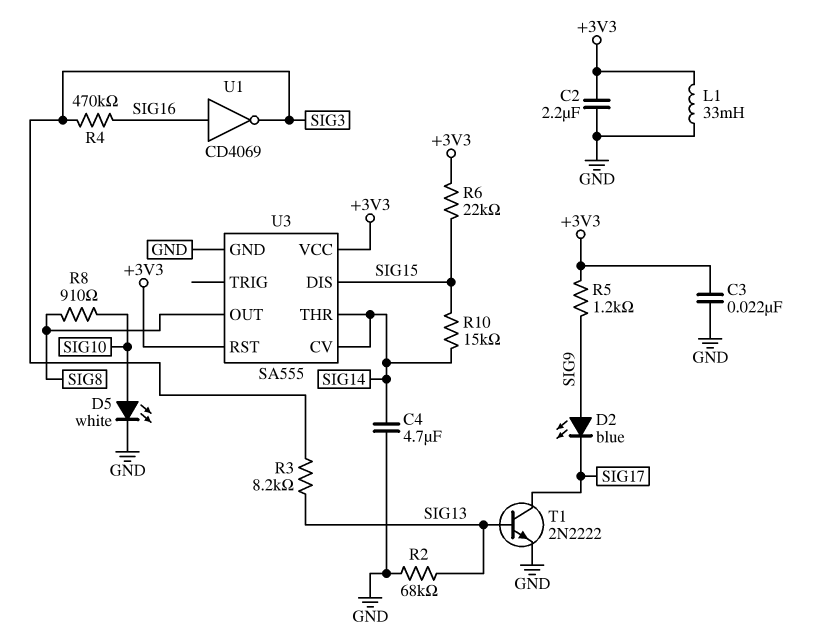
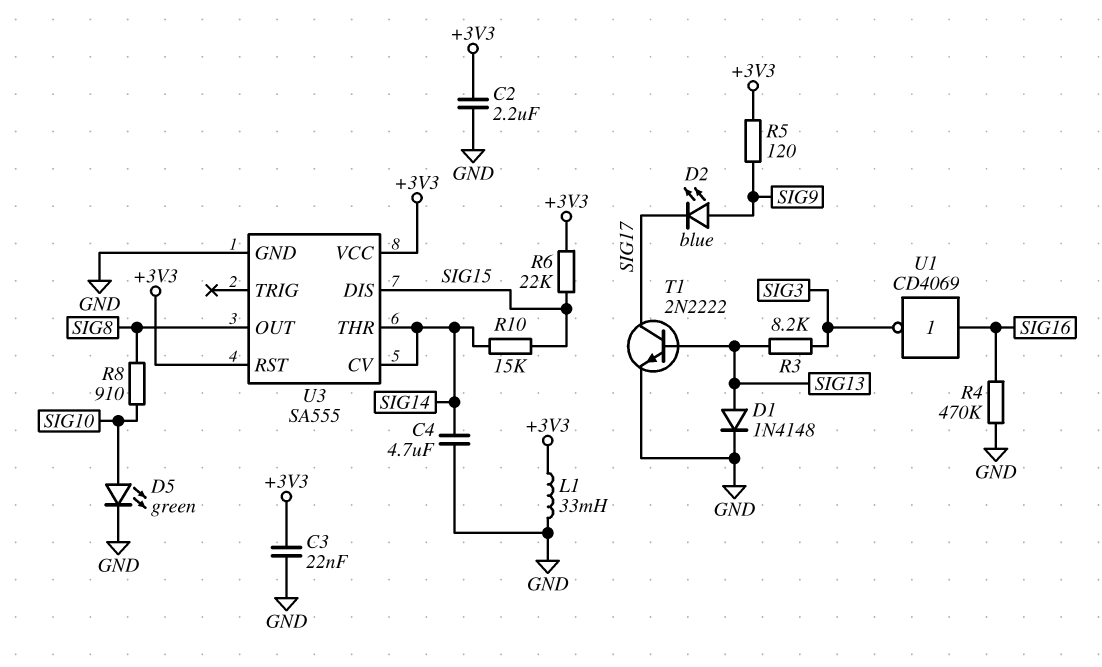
D1: none -> diode 1N4148 (A SIG13, K GND)
D5: LED white (A SIG10, K GND) -> LED green (A SIG10, K GND)
R2: 68k (GND, SIG13) -> none
R4: 470k (SIG3, SIG16) -> 470k (GND, SIG16)
R5: 1.2k (+3V3, SIG9) -> 120 (+3V3, SIG9)

